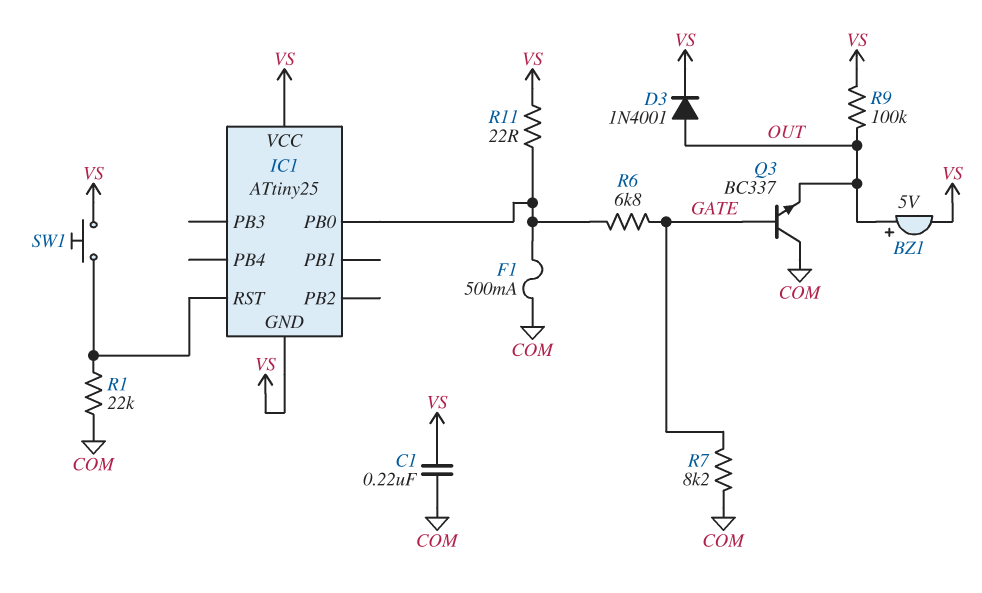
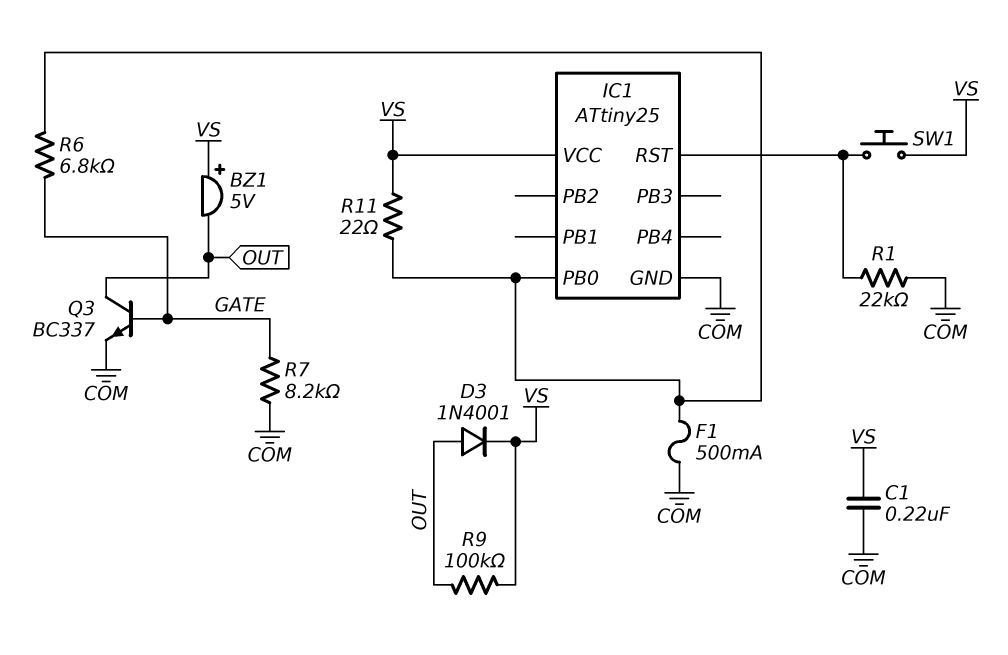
BZ1: buzzer 5V (plus OUT, minus VS) -> buzzer 5V (plus VS, minus OUT)
IC1 pin GND: VS -> COM
Q3: NPN BC337 (B GATE, C COM, E OUT) -> NPN BC337 (B GATE, C OUT, E COM)

